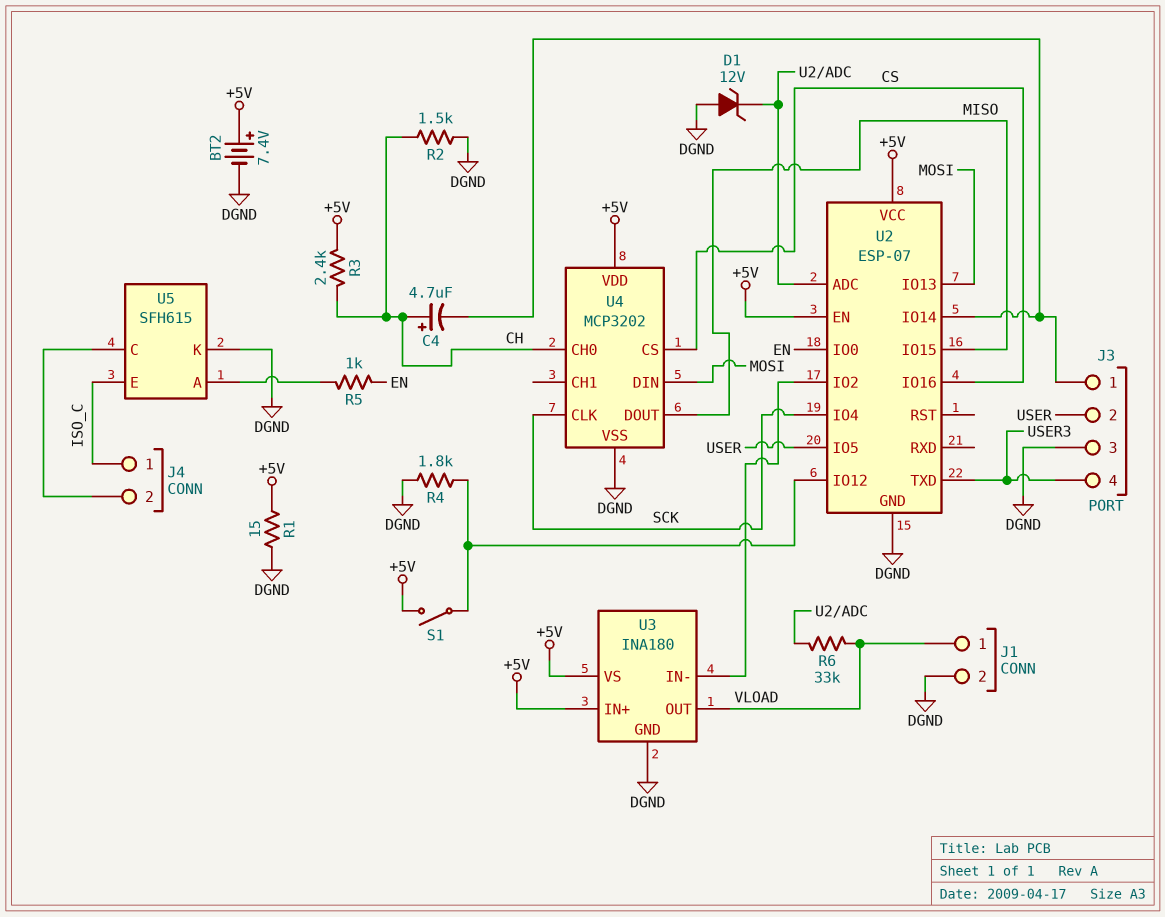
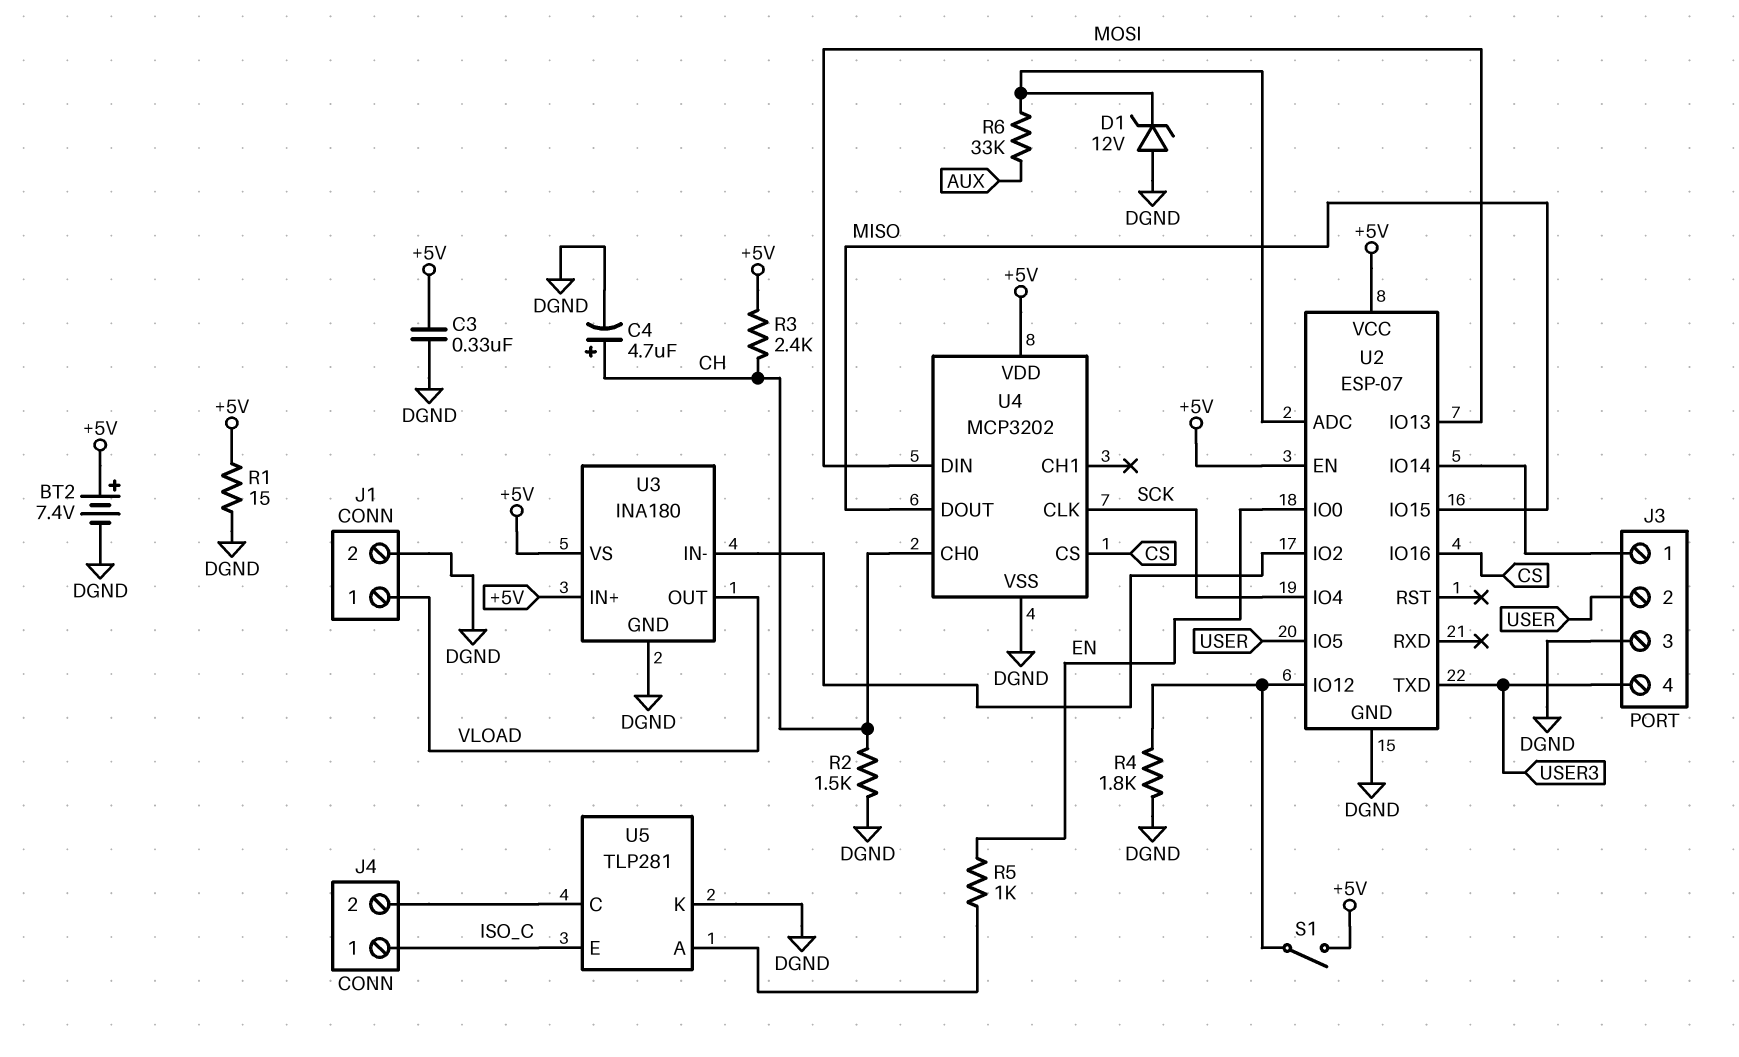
C3: none -> 330nF (+5V, DGND)
C4: 4.7uF (plus CH, minus J3/1) -> 4.7uF (plus CH, minus DGND)
R6: 33k (U2/ADC, VLOAD) -> 33k (AUX, U2/ADC)
U5: SFH615 -> TLP281

